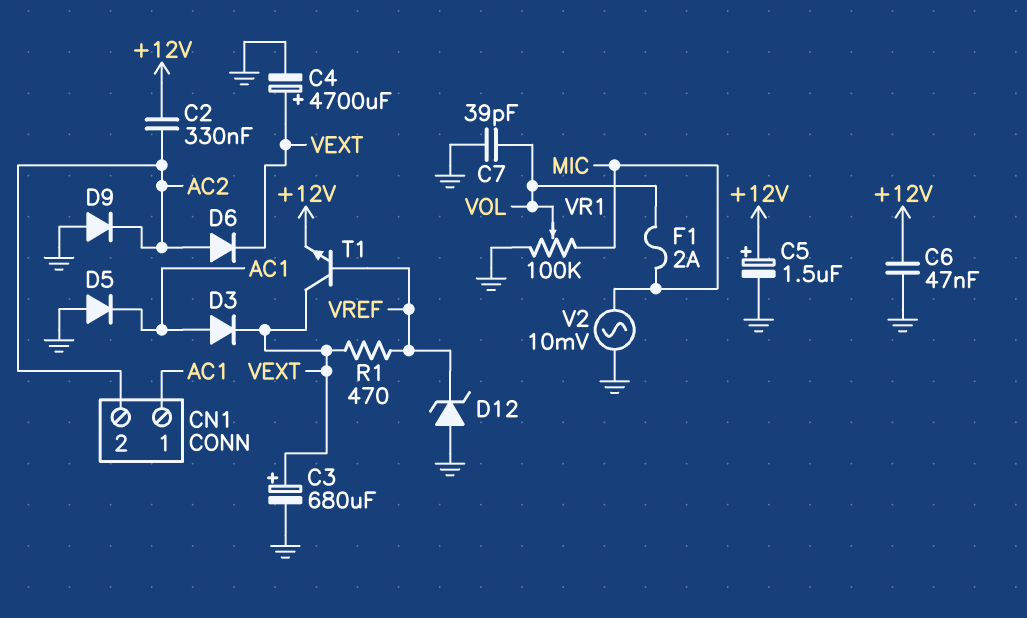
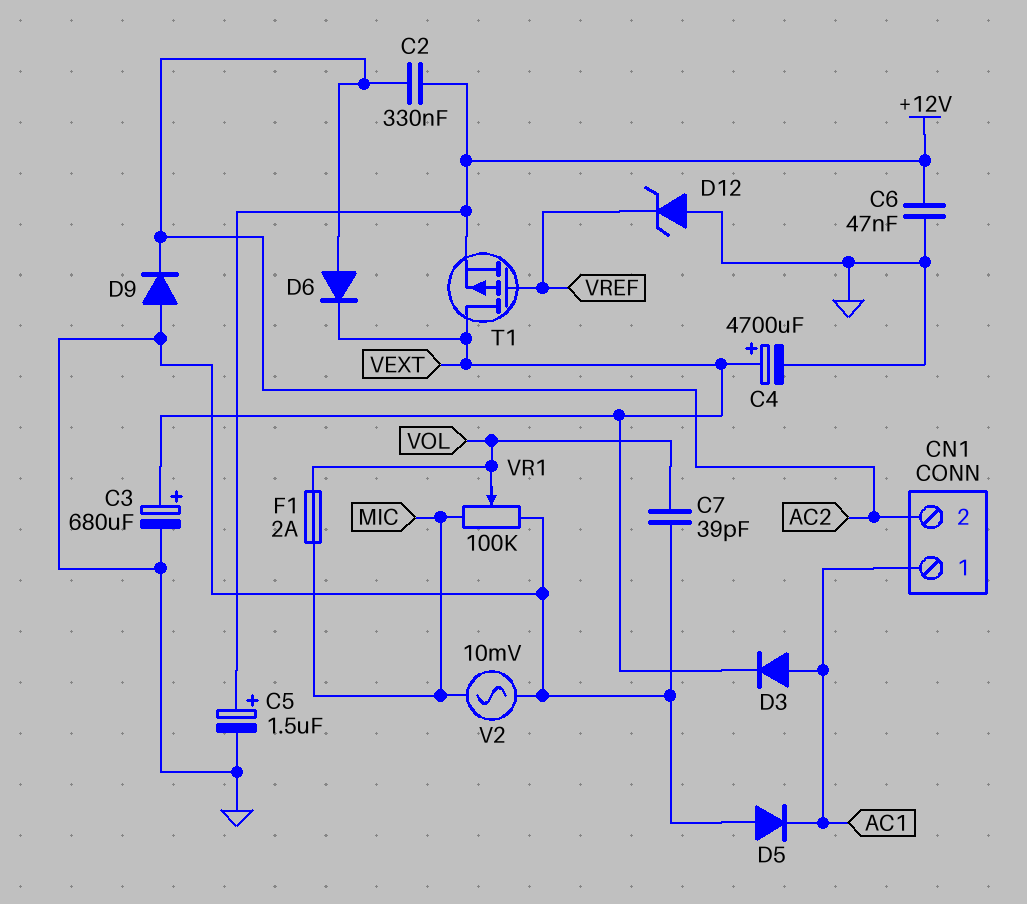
R1: 470 (VEXT, VREF) -> none
T1: NPN (B VREF, C VEXT, E +12V) -> PMOS (G VREF, D VEXT, S +12V)

